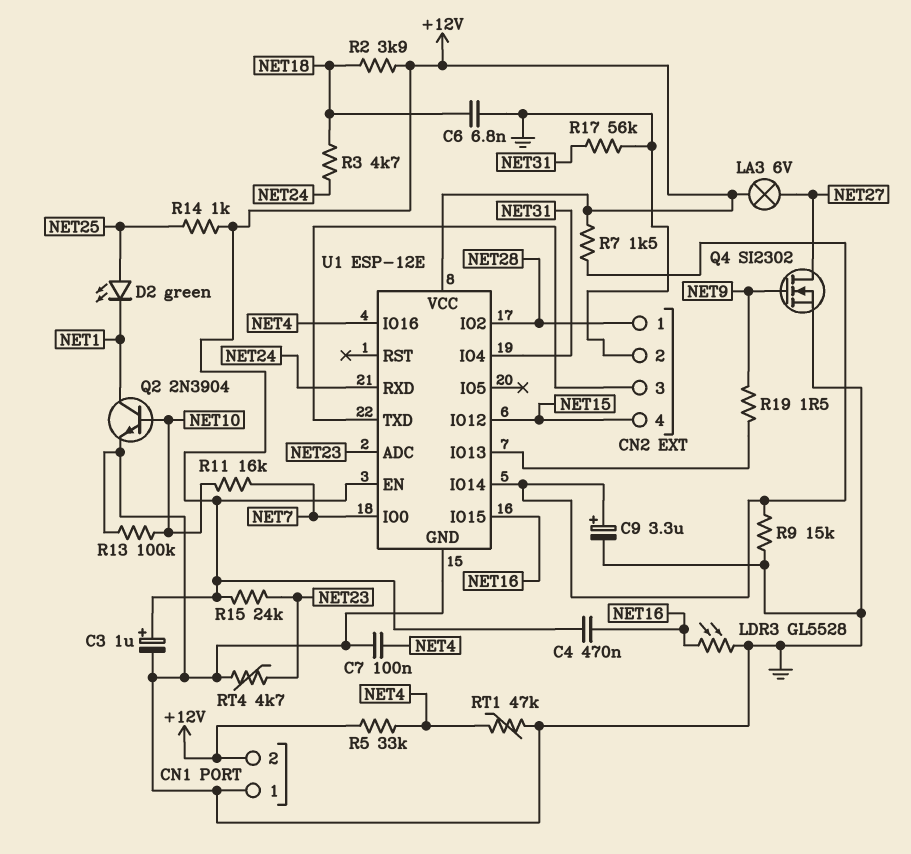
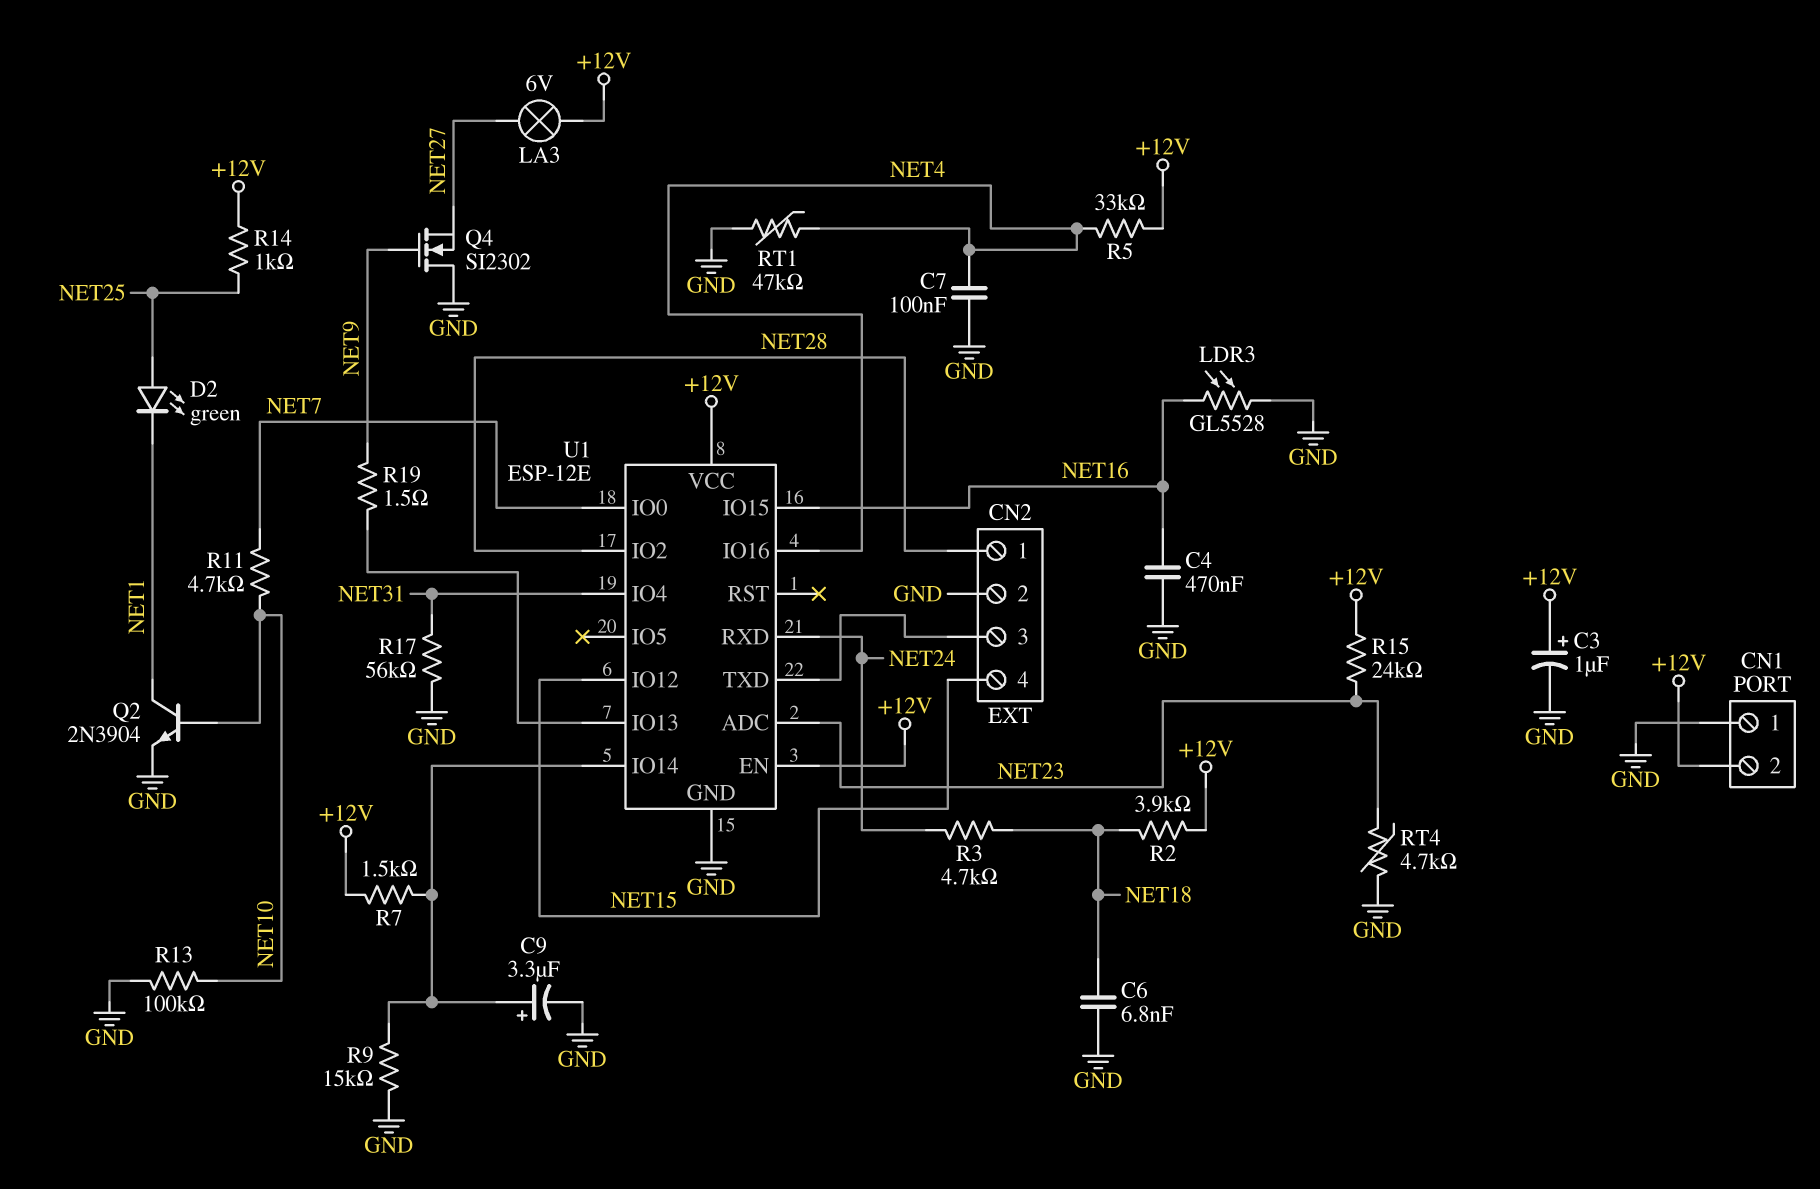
C4: 470nF (+12V, NET16) -> 470nF (GND, NET16)
Q4: NMOS SI2302 (G NET9, D NET27, S GND) -> NMOS SI2302 (G NET9, D GND, S NET27)
R11: 16k (NET7, NET10) -> 4.7k (NET7, NET10)

